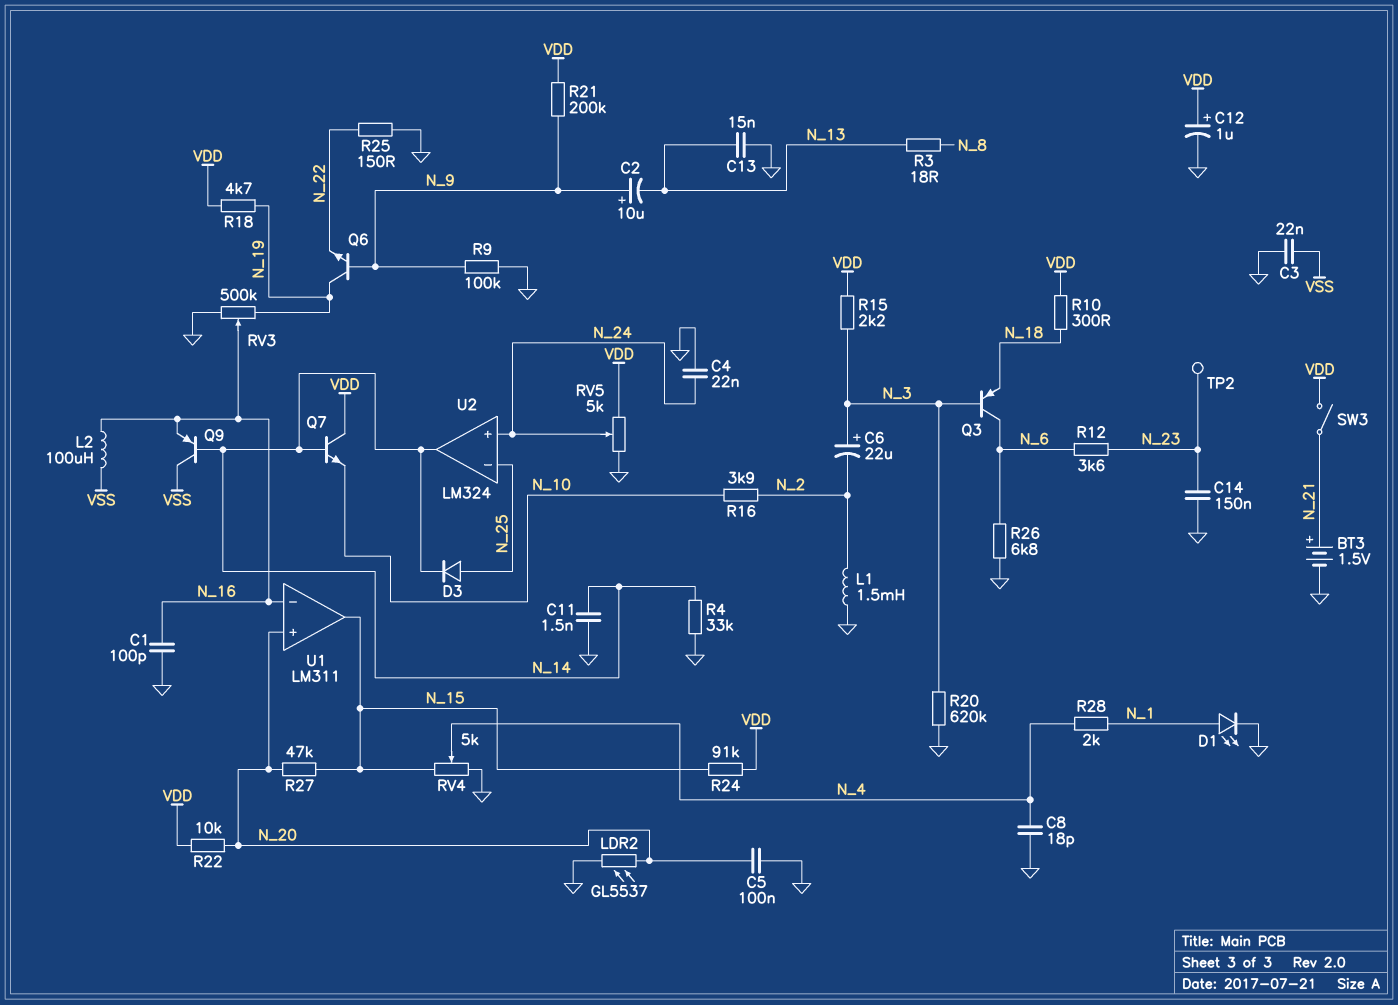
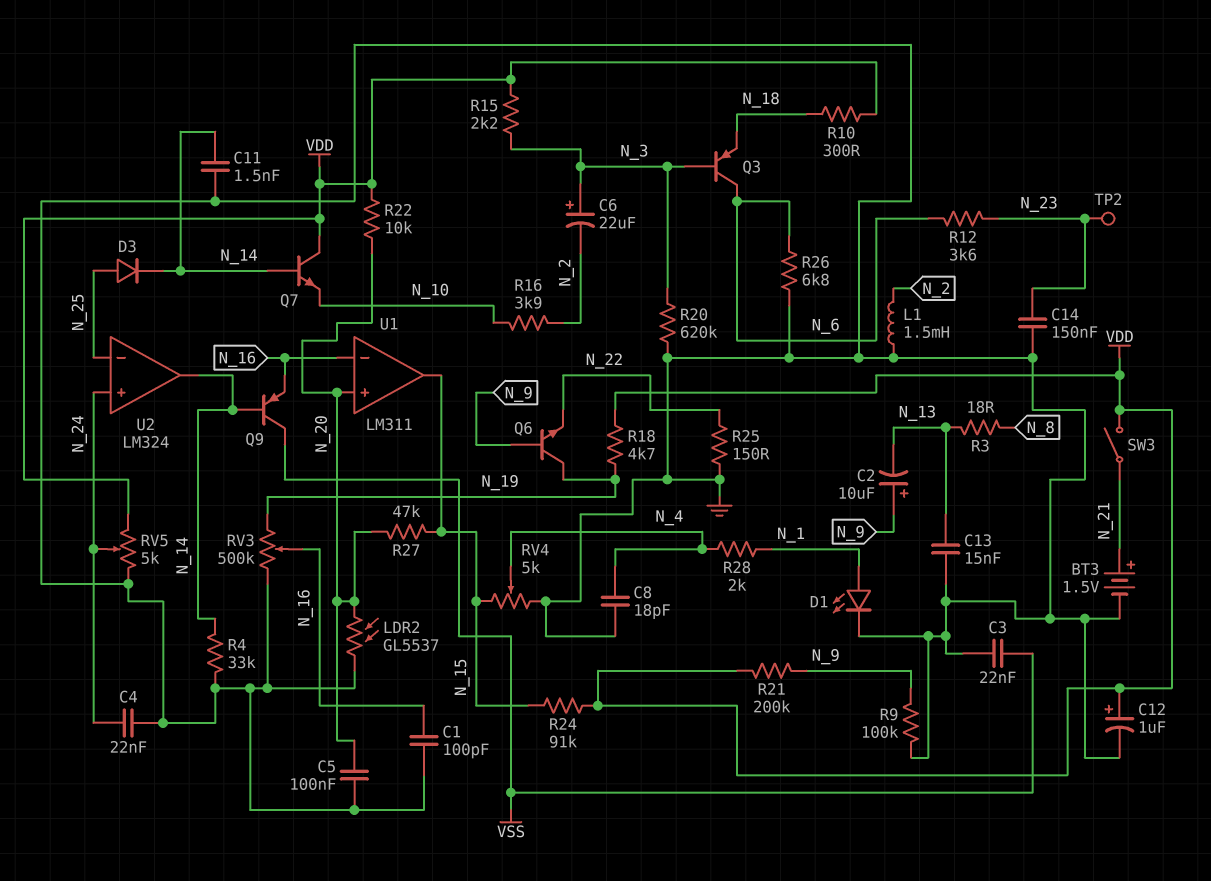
L2: 100uH (N_16, VSS) -> none

